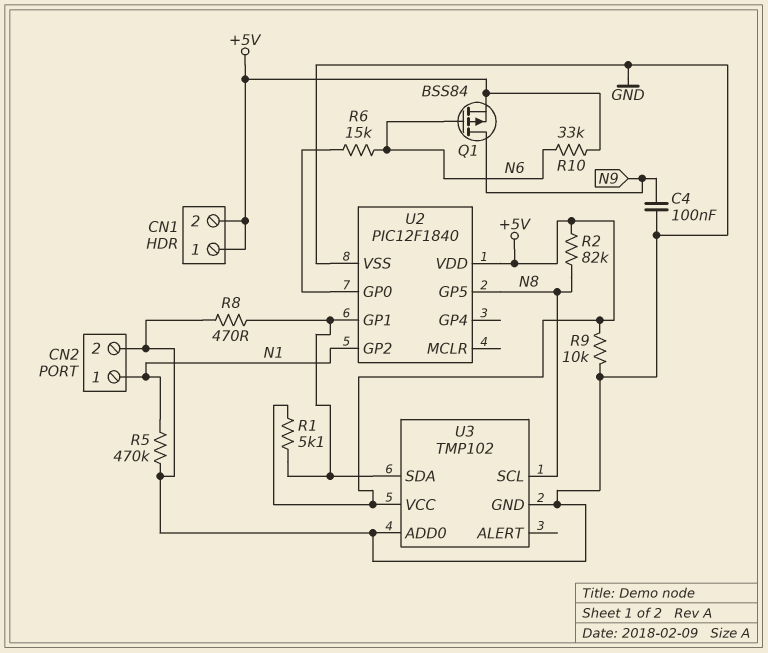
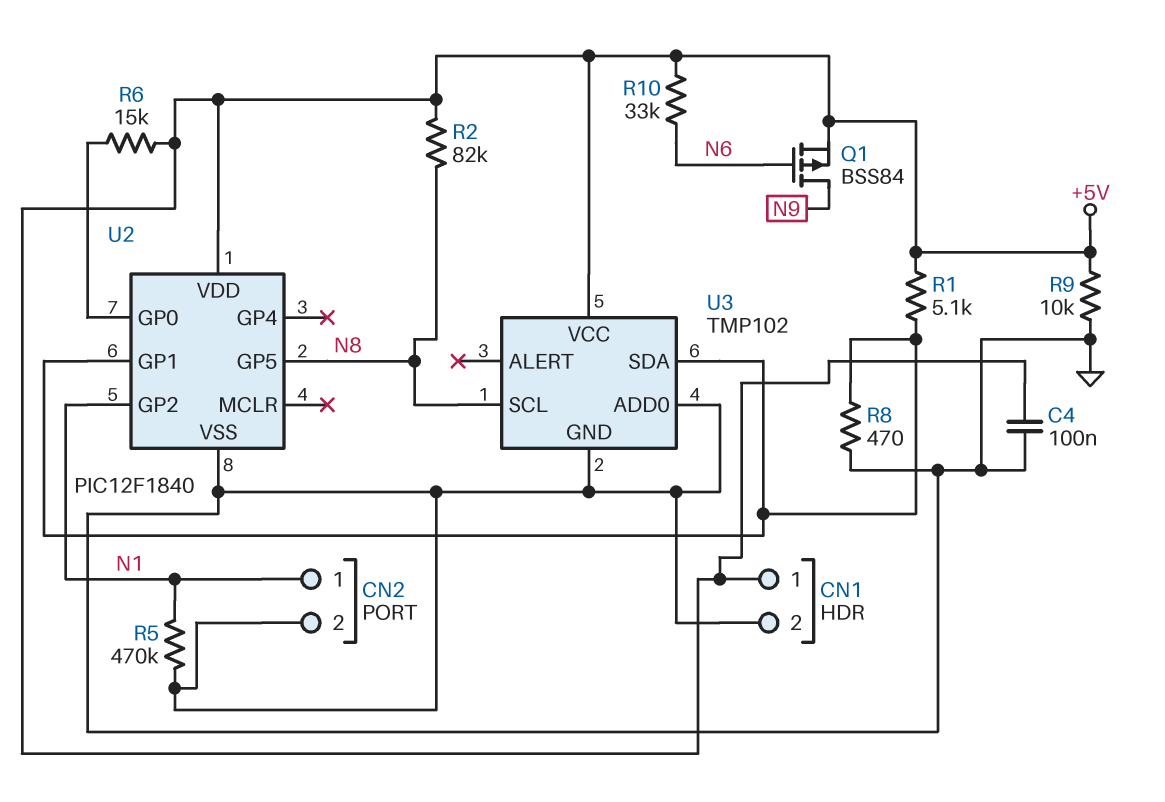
C4: 100nF (GND, N9) -> 100nF (+5V, GND)
CN1 pin 2: +5V -> GND
R6: 15k (N6, U2/GP0) -> 15k (+5V, U2/GP0)

